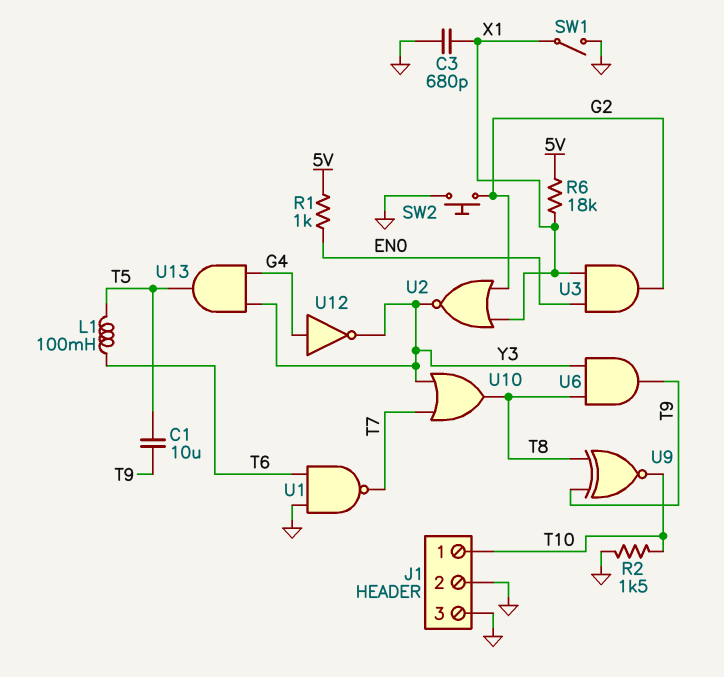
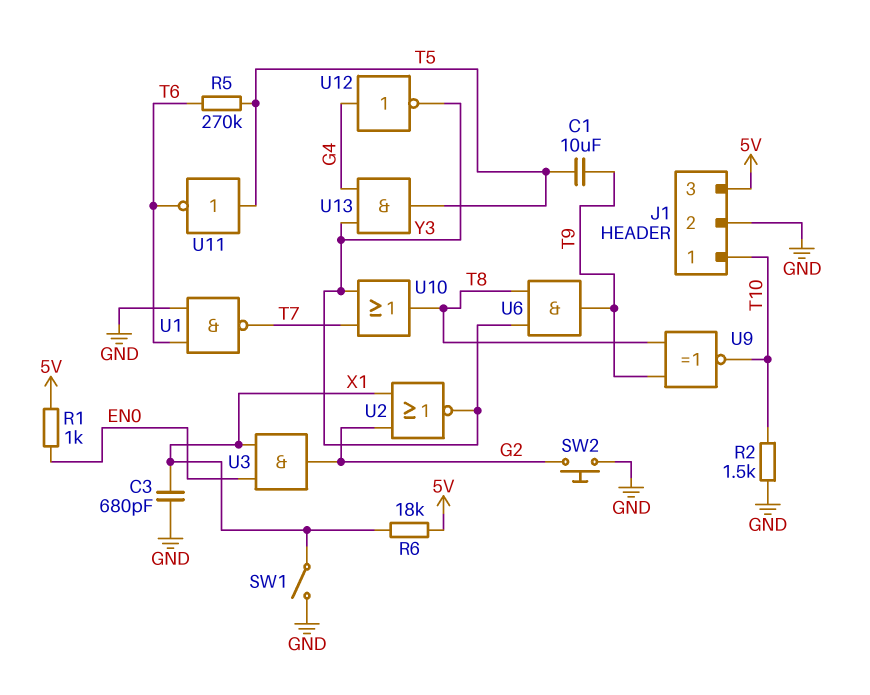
J1 pin 3: GND -> 5V
L1: 100mH (T5, T6) -> none
R5: none -> 270k (T5, T6)
U11: none -> NOT (in T5, out T6)

